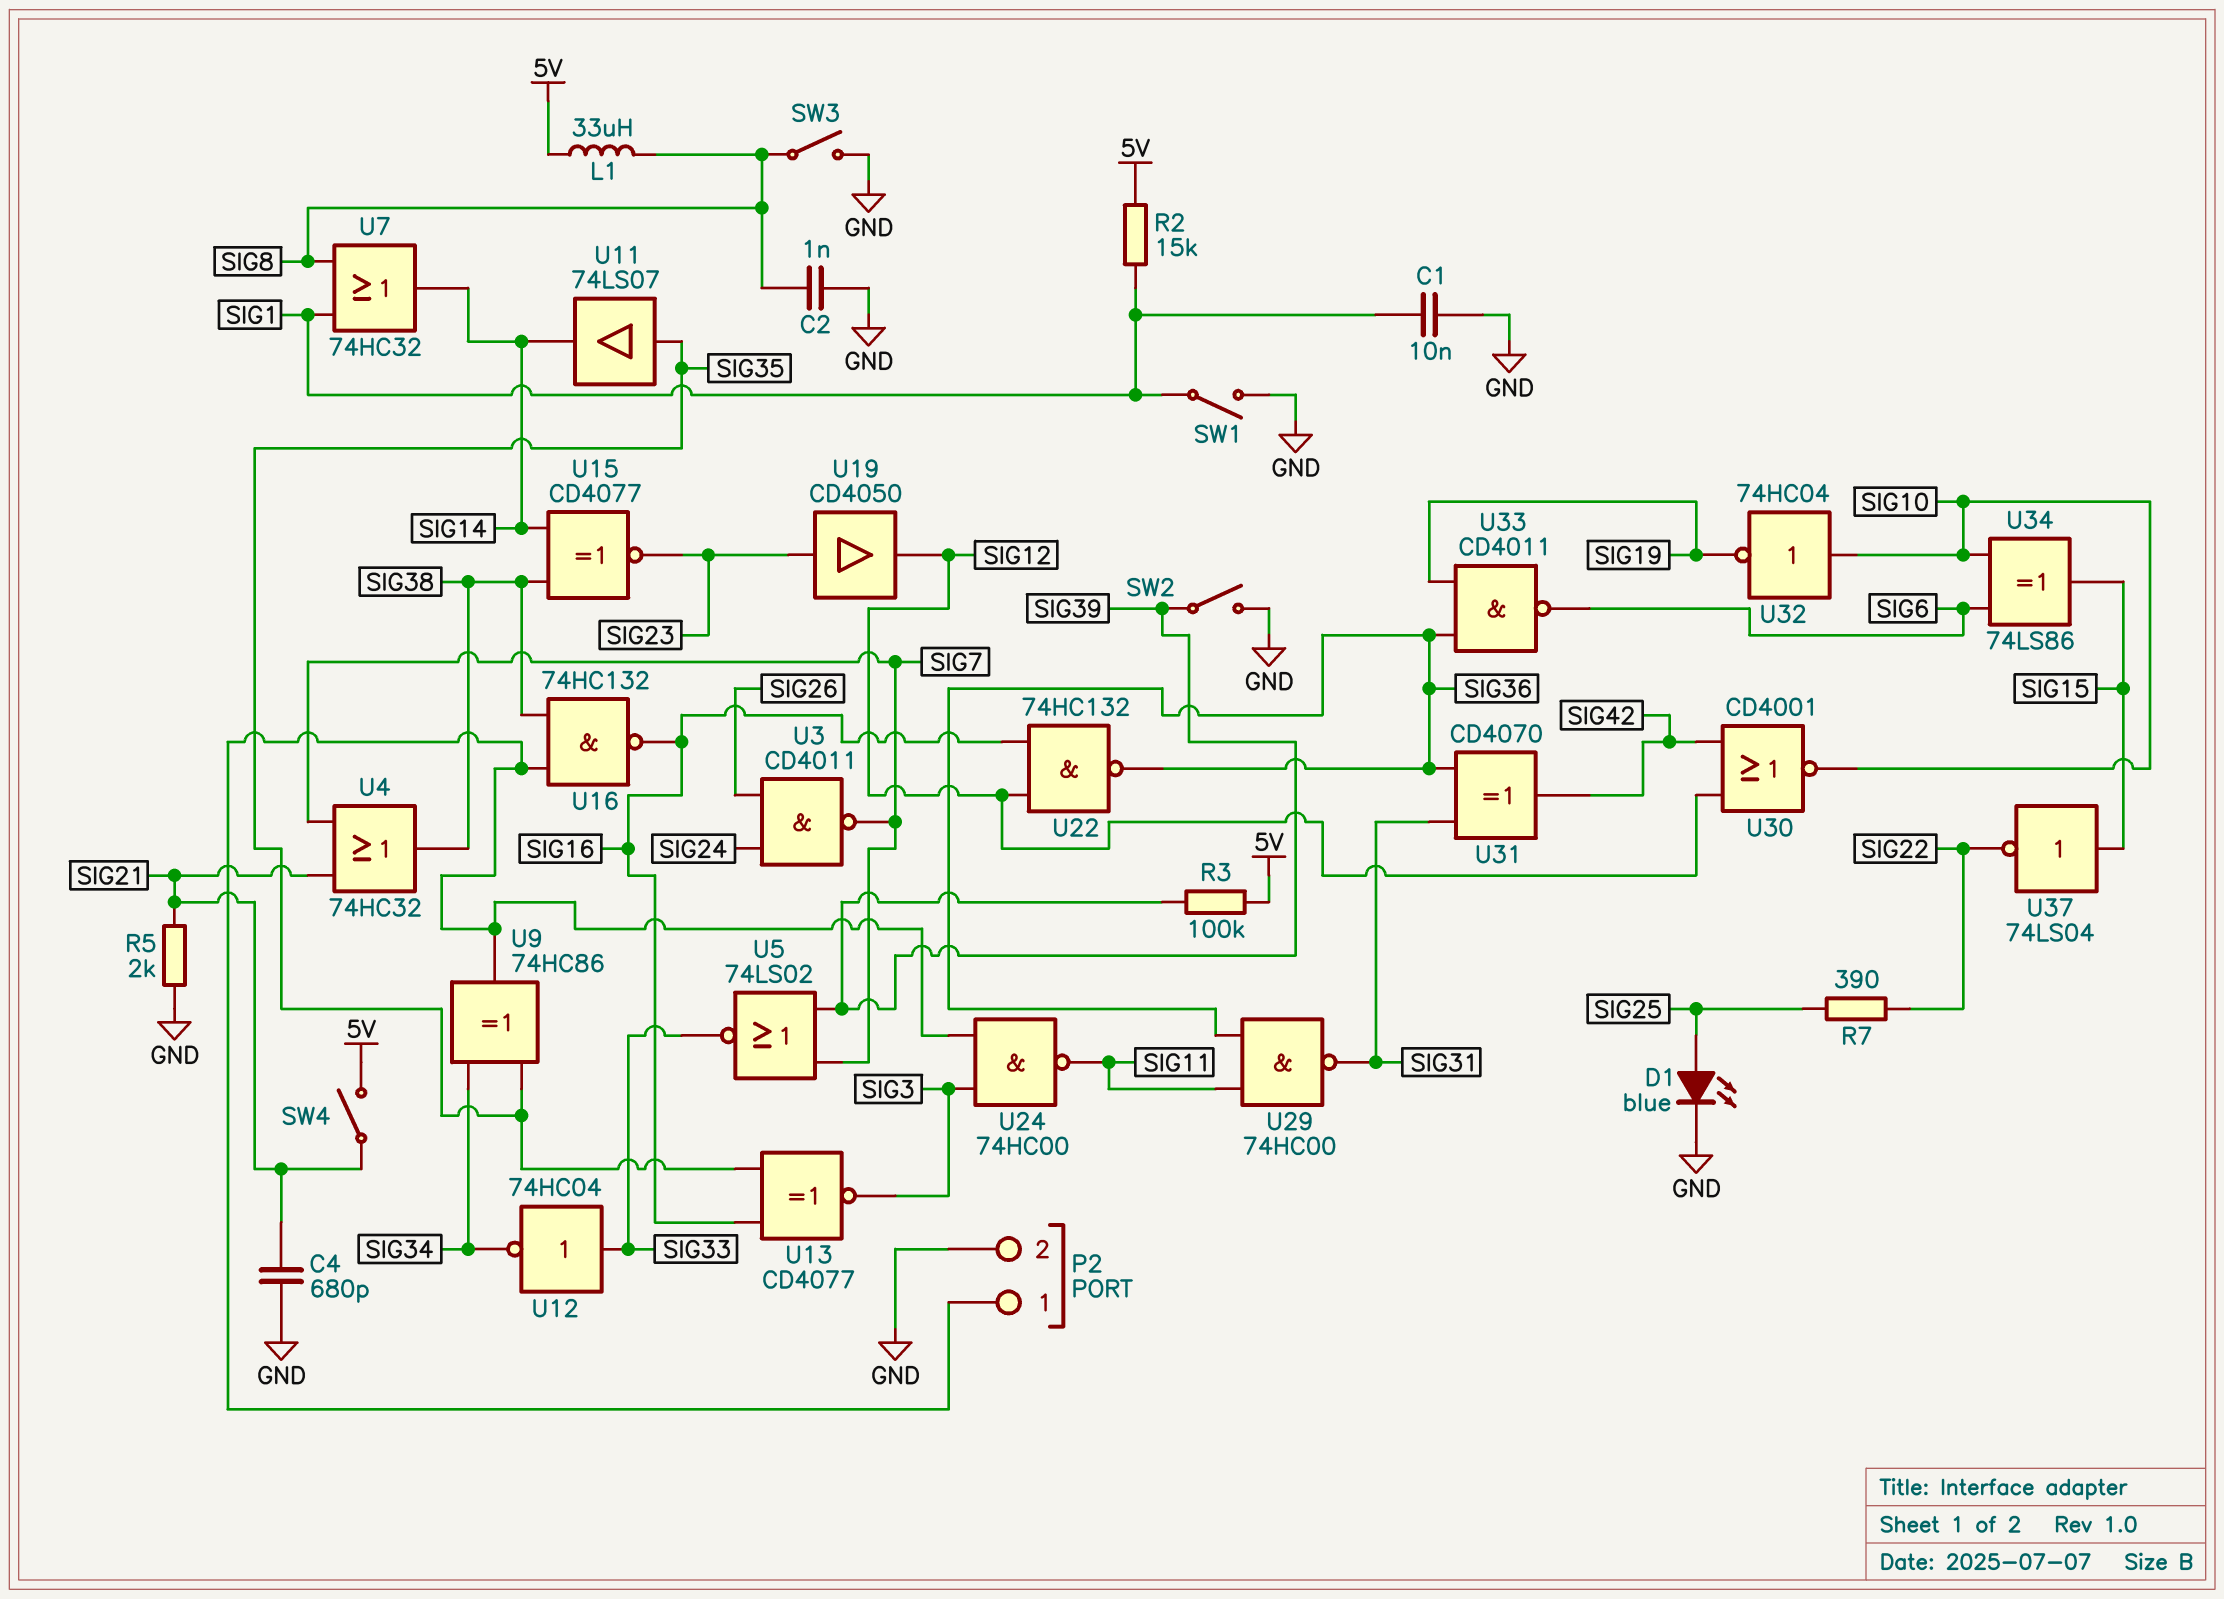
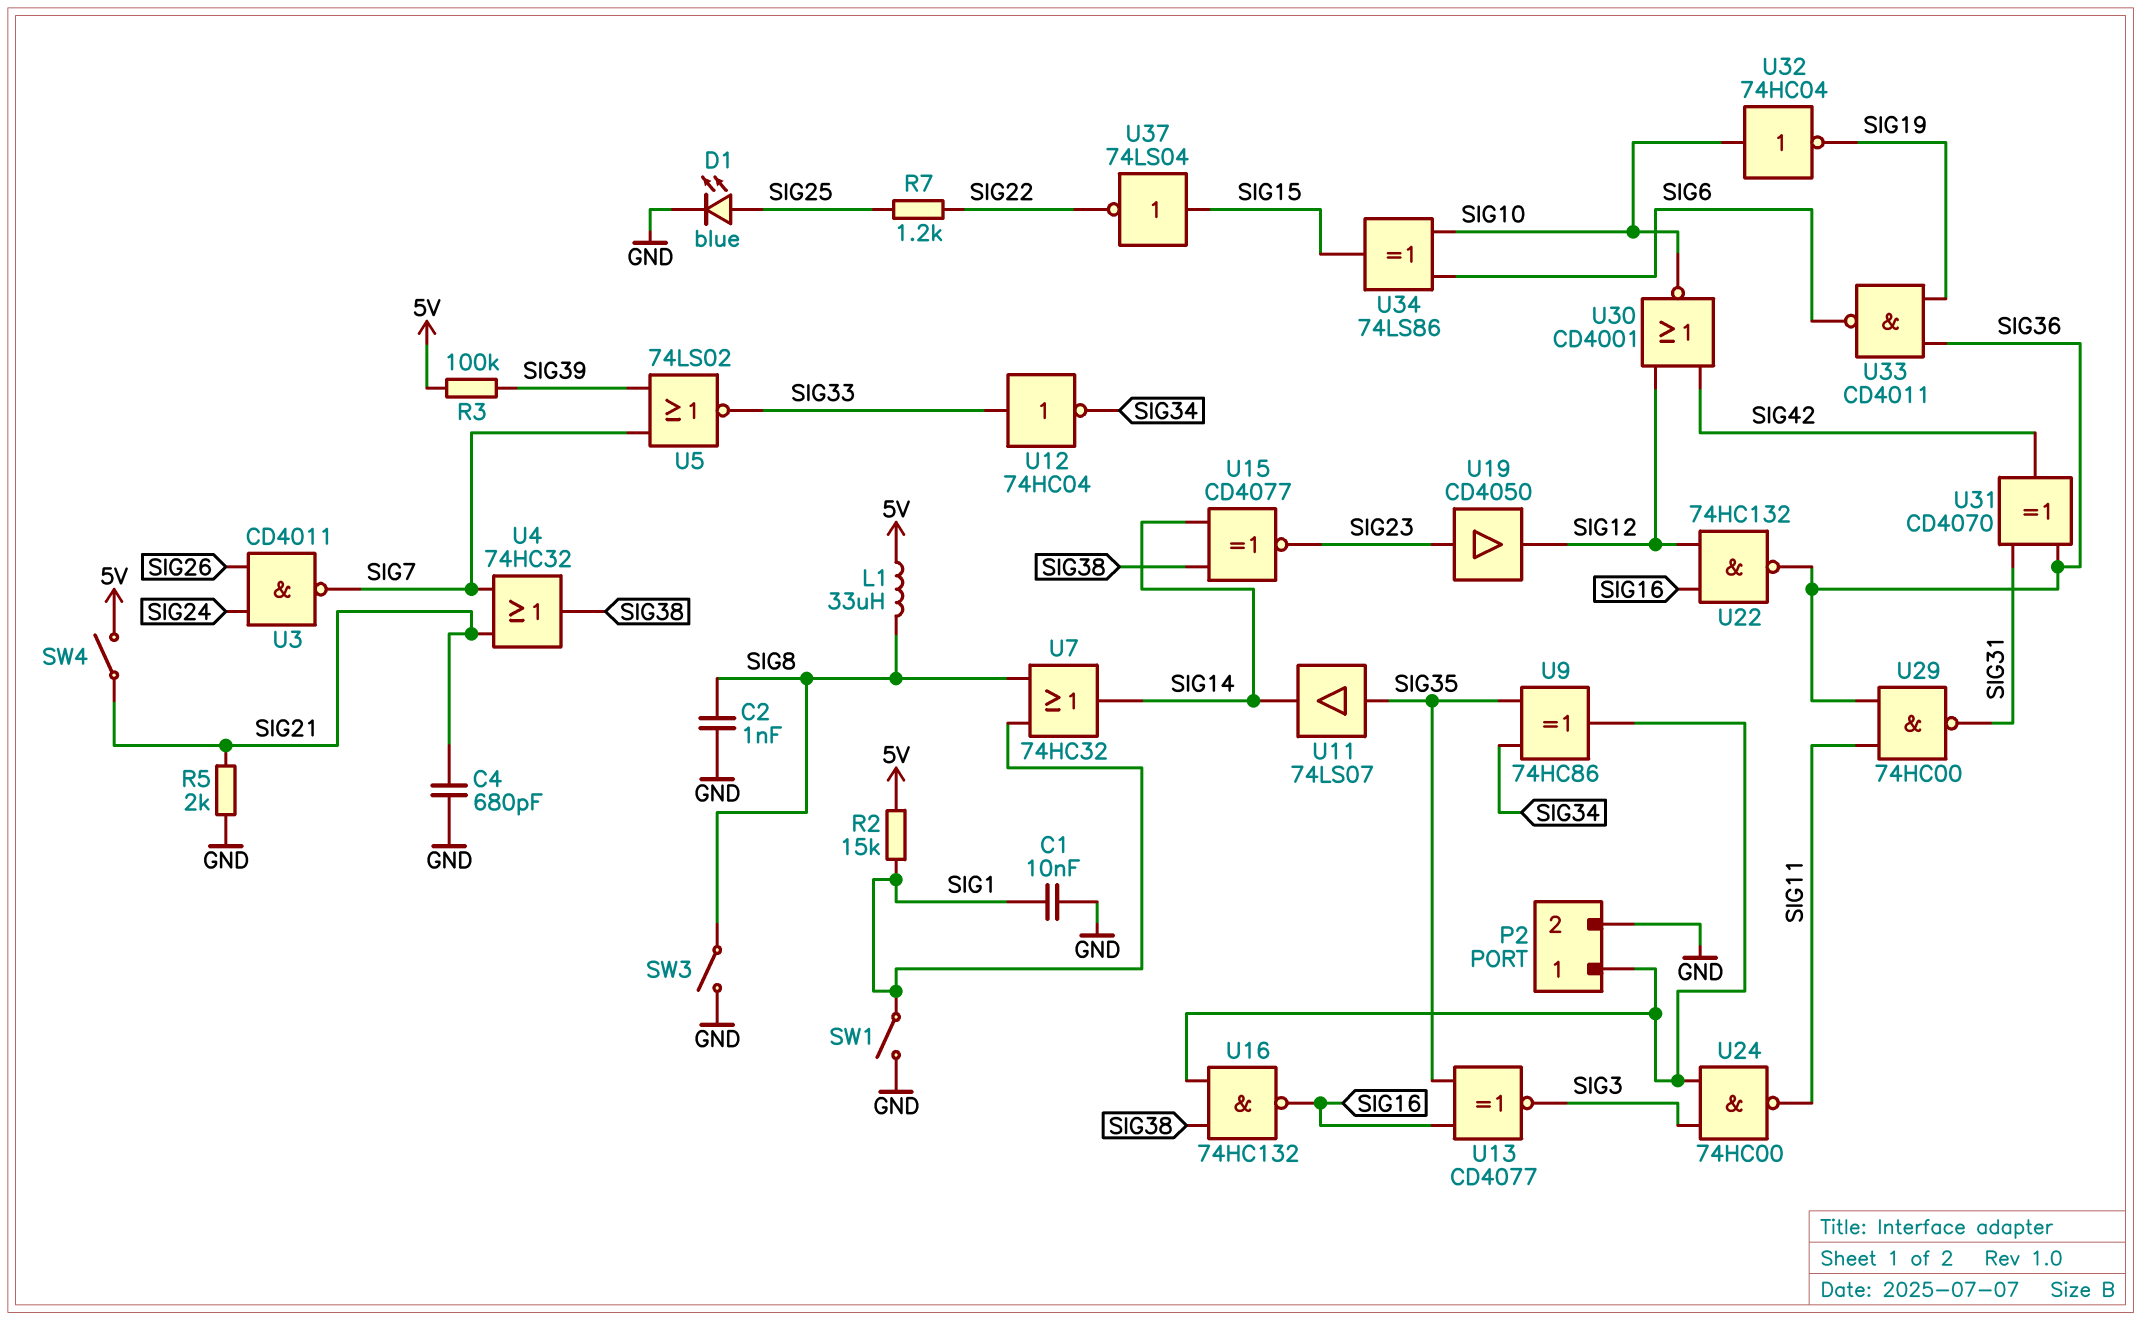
R7: 390 (SIG22, SIG25) -> 1.2k (SIG22, SIG25)
SW2: switch (GND, SIG39) -> none

